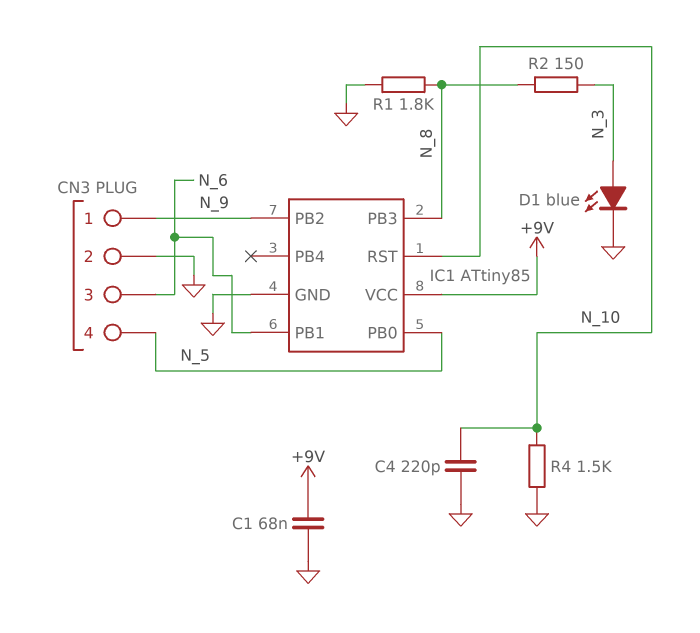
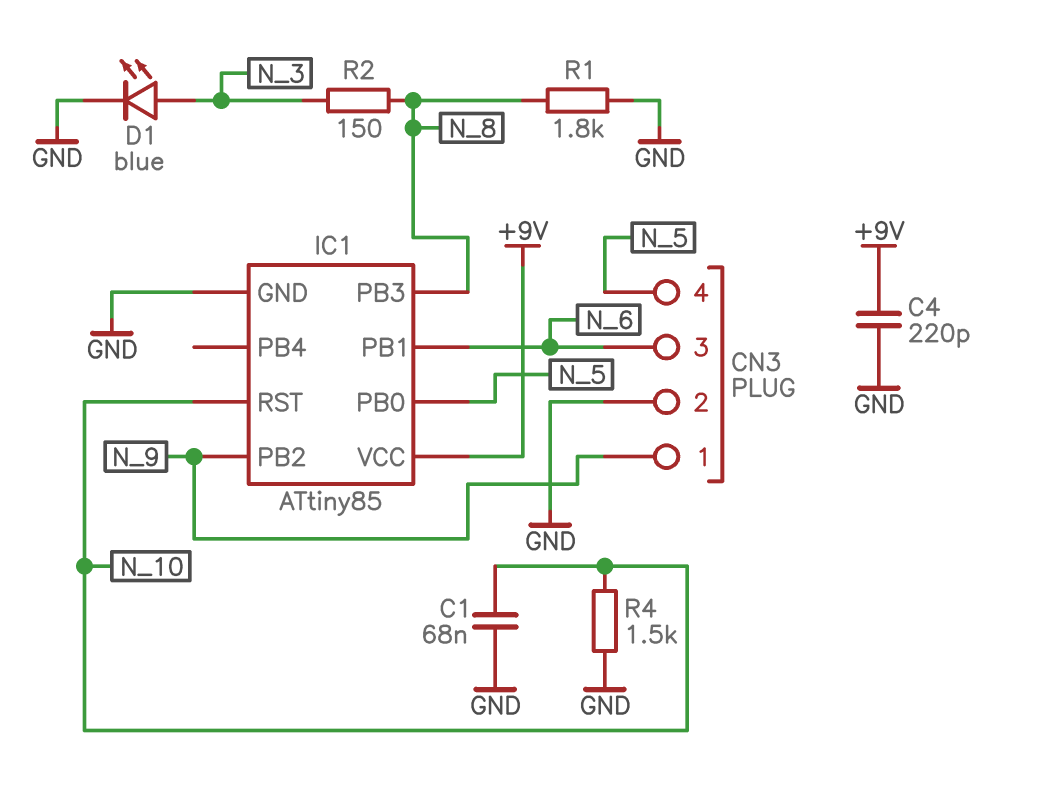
C1: 68nF (+9V, GND) -> 68nF (GND, N_10)
C4: 220pF (GND, N_10) -> 220pF (+9V, GND)

